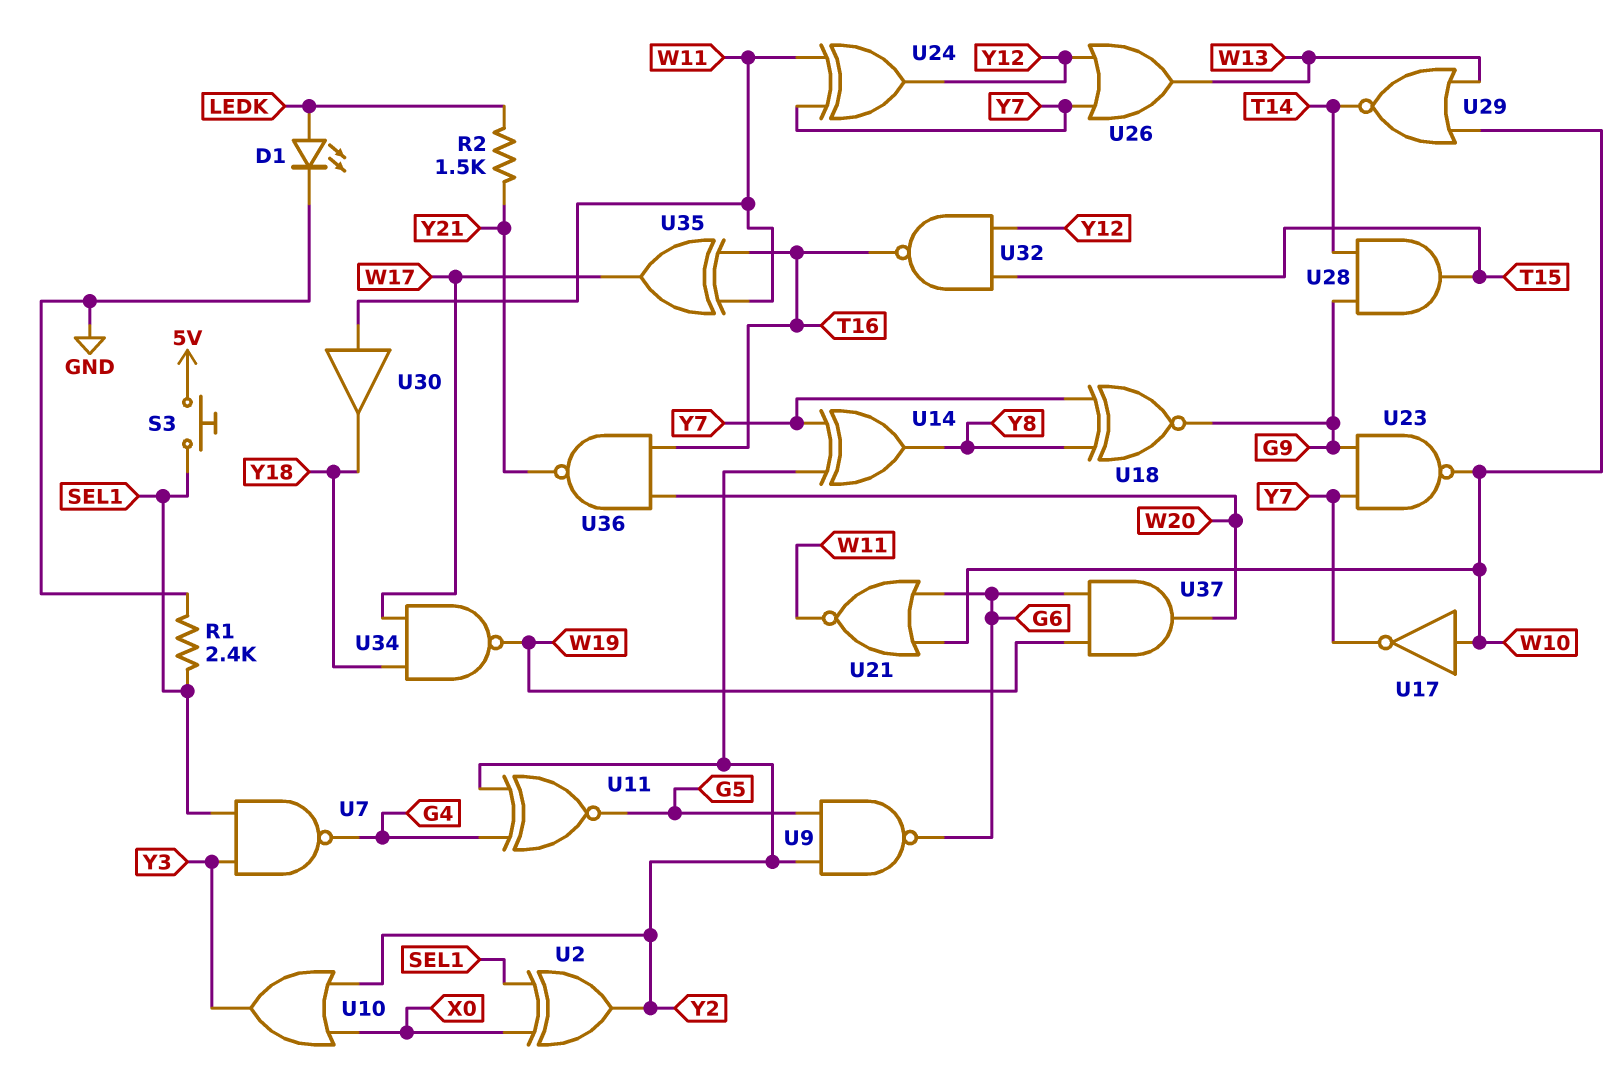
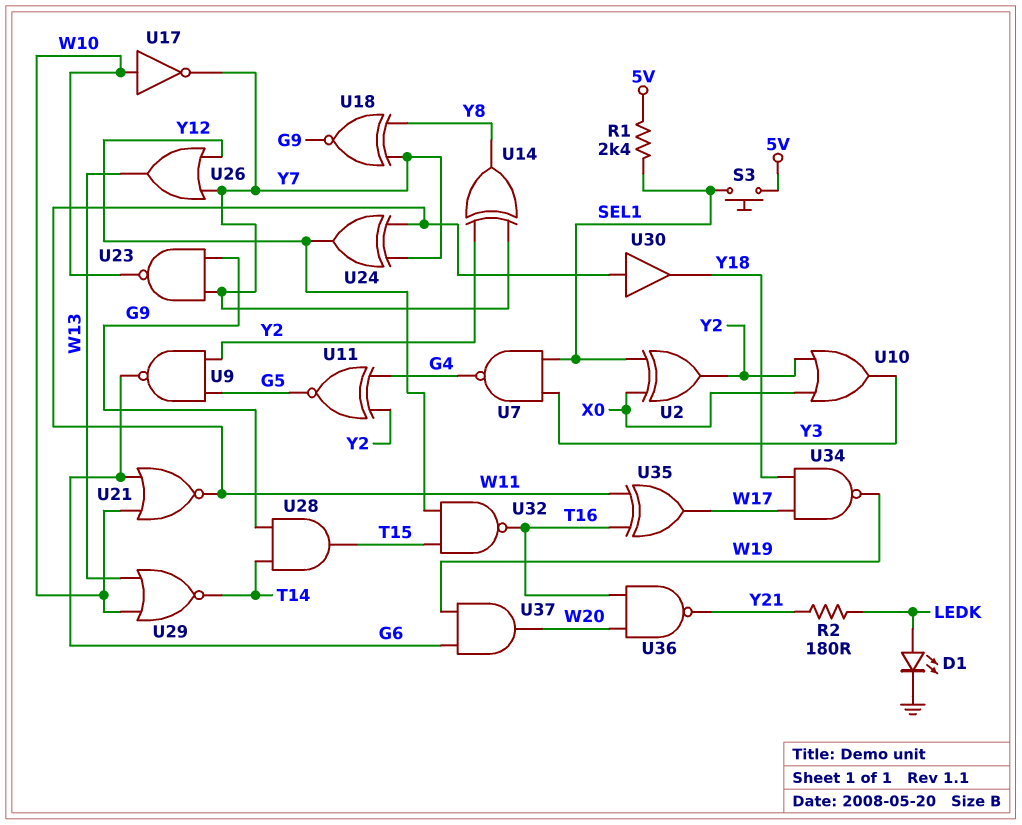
R1: 2.4k (GND, SEL1) -> 2.4k (5V, SEL1)
R2: 1.5k (LEDK, Y21) -> 180 (LEDK, Y21)

